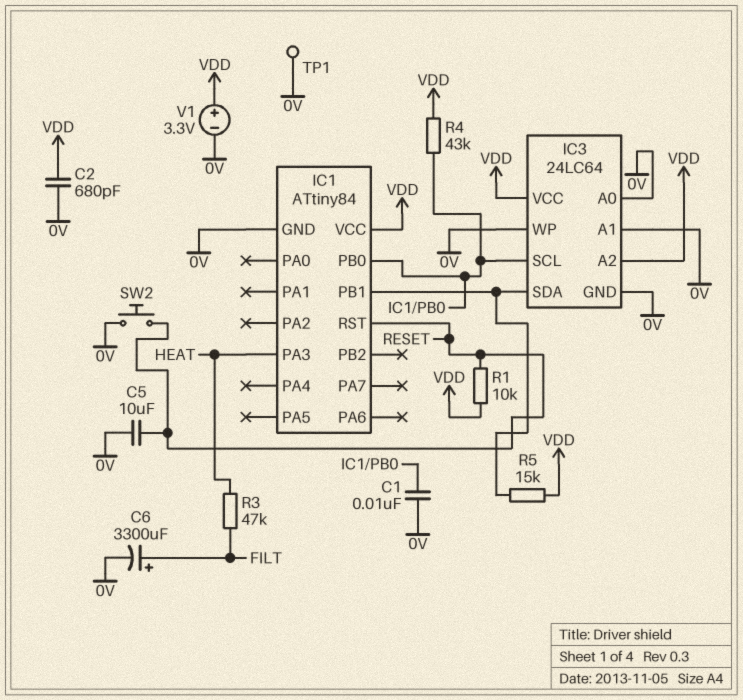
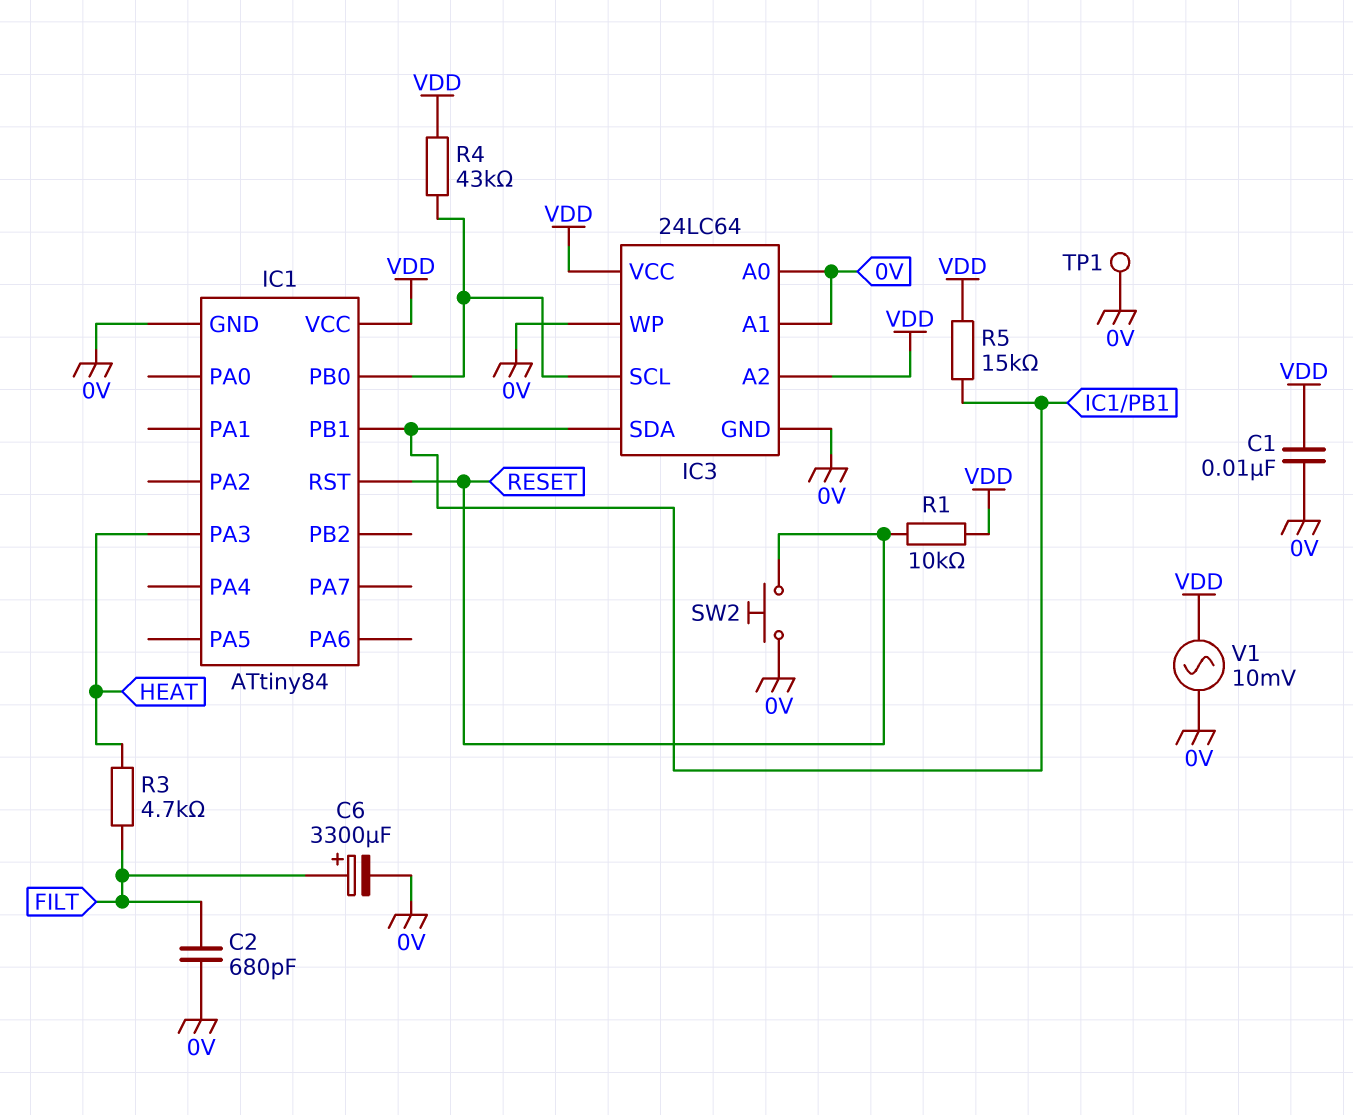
C1: 10nF (0V, IC1/PB0) -> 10nF (0V, VDD)
C2: 680pF (0V, VDD) -> 680pF (0V, FILT)
C5: 10uF (0V, RESET) -> none
R3: 47k (FILT, HEAT) -> 4.7k (FILT, HEAT)
V1: 3.3V (plus VDD, minus 0V) -> AC 10mV (0V, VDD)

